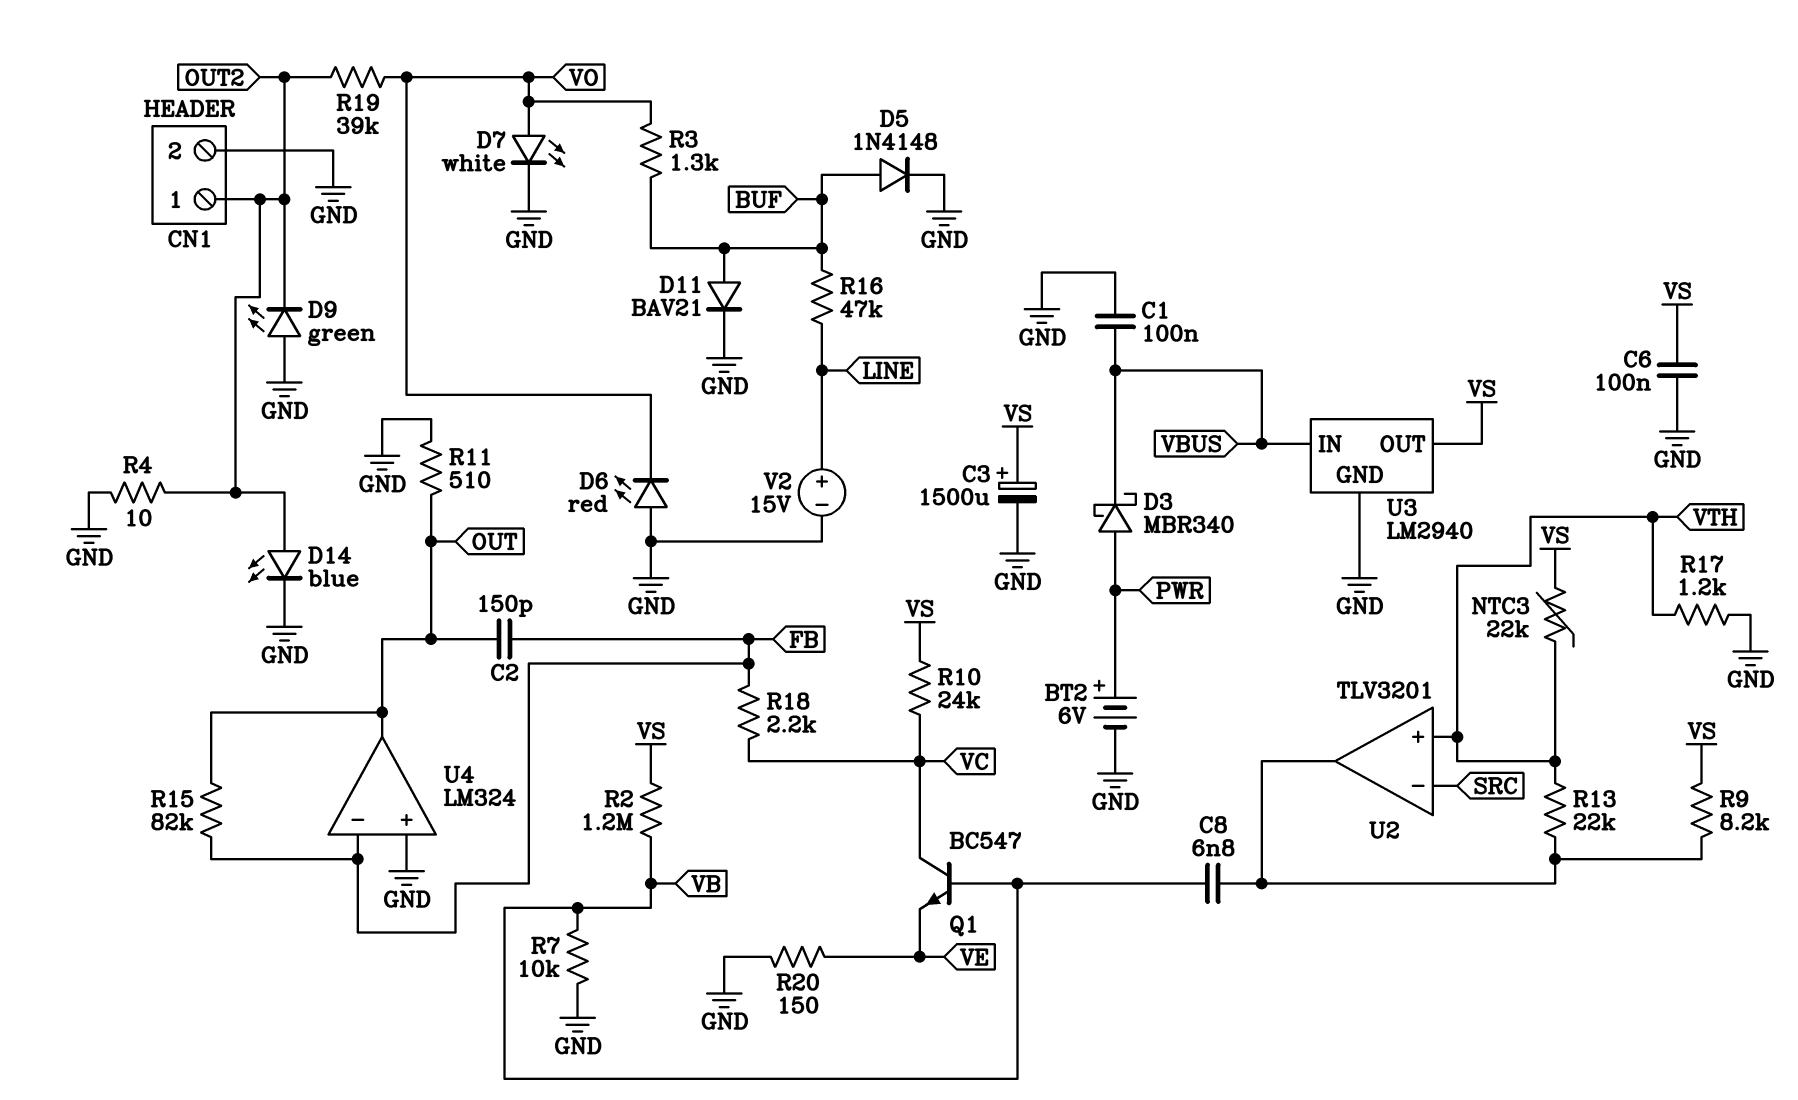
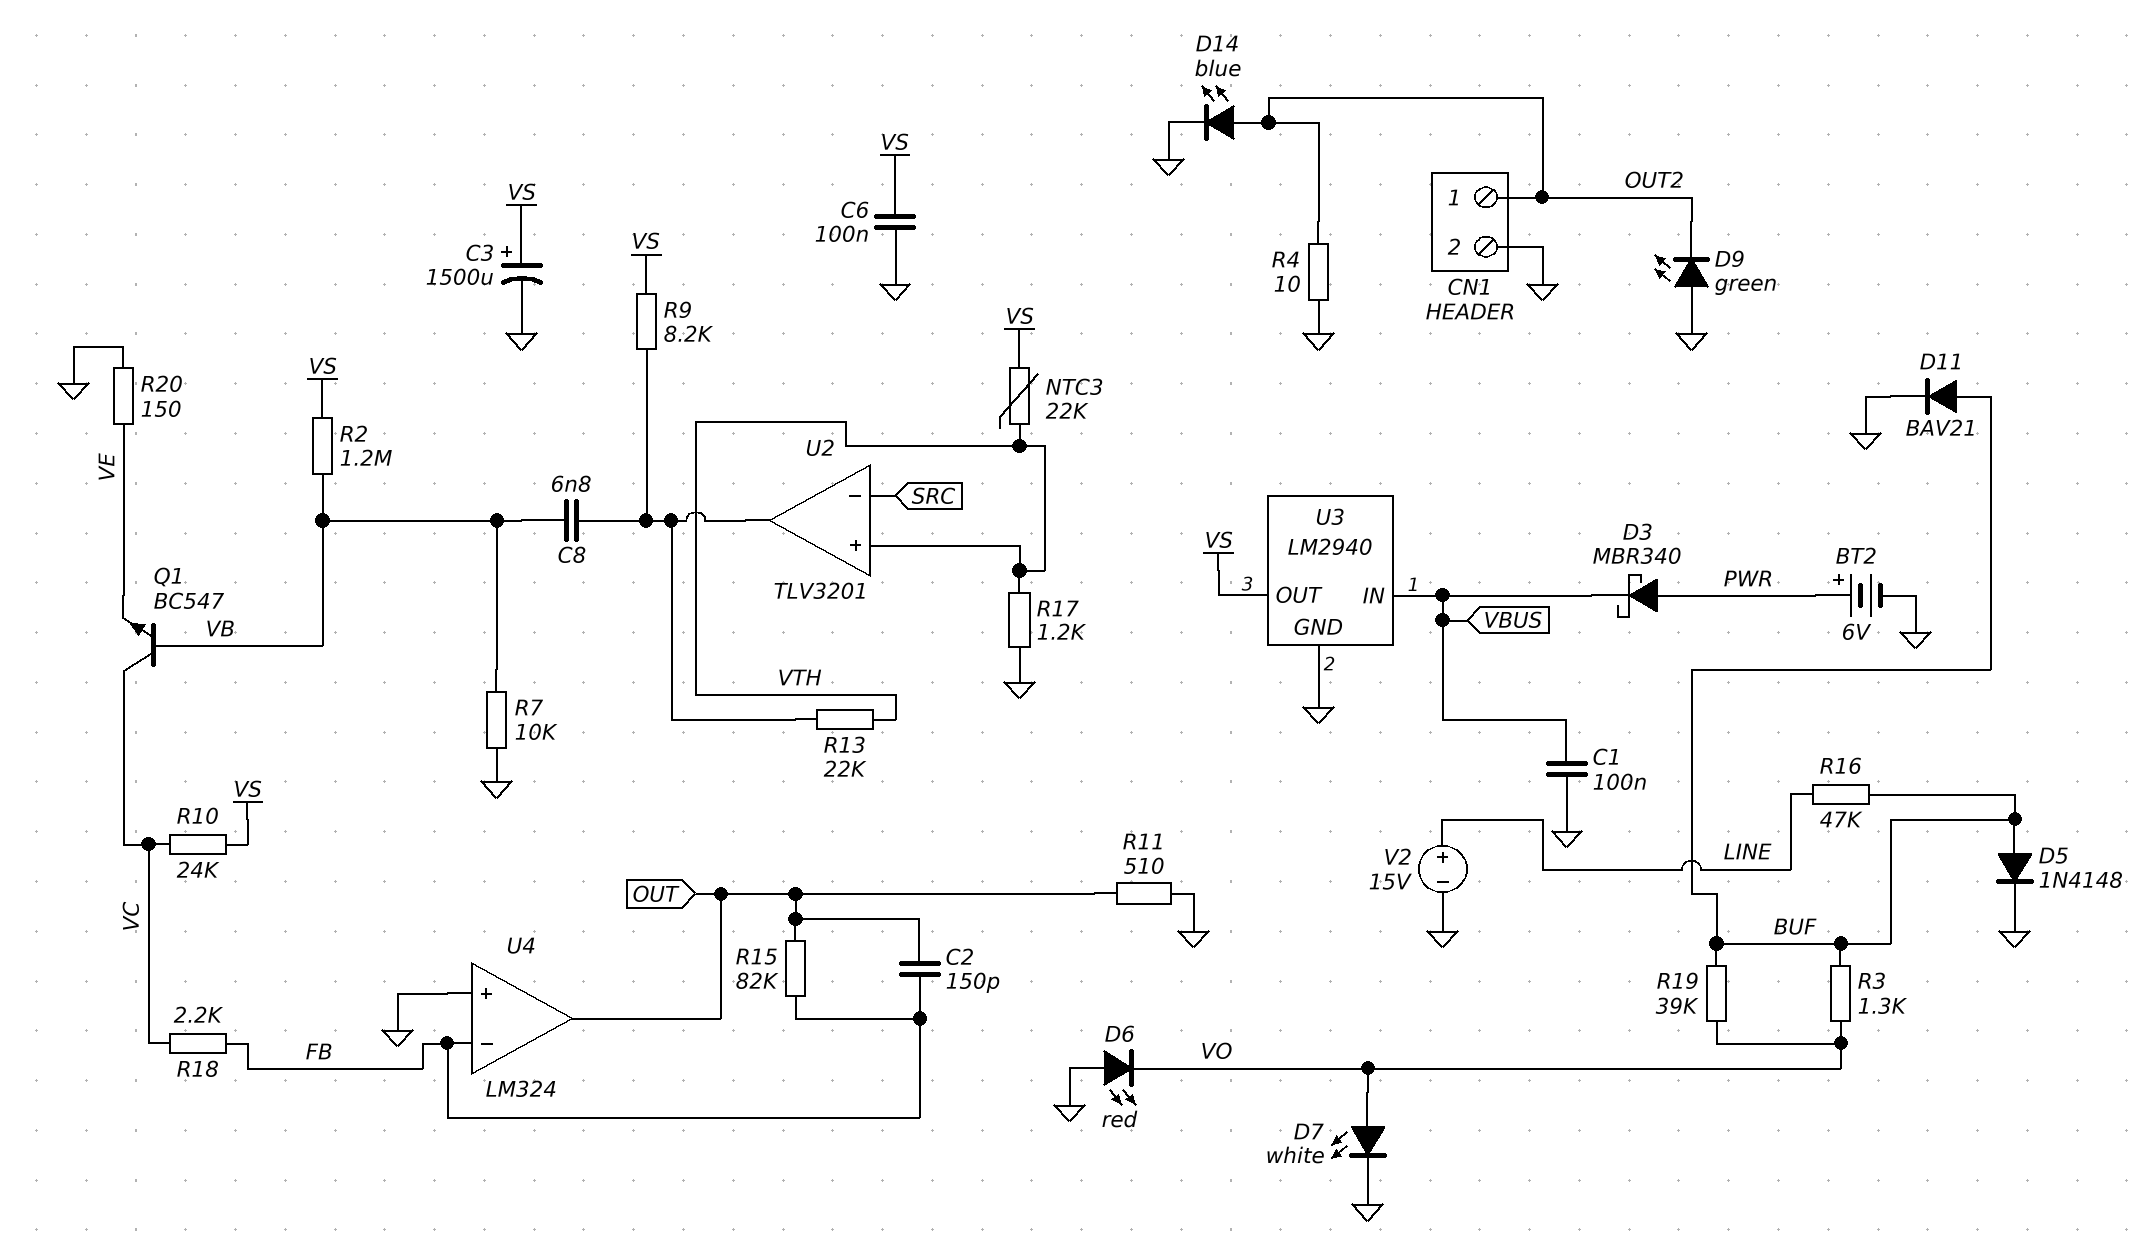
R19: 39k (OUT2, VO) -> 39k (BUF, VO)

